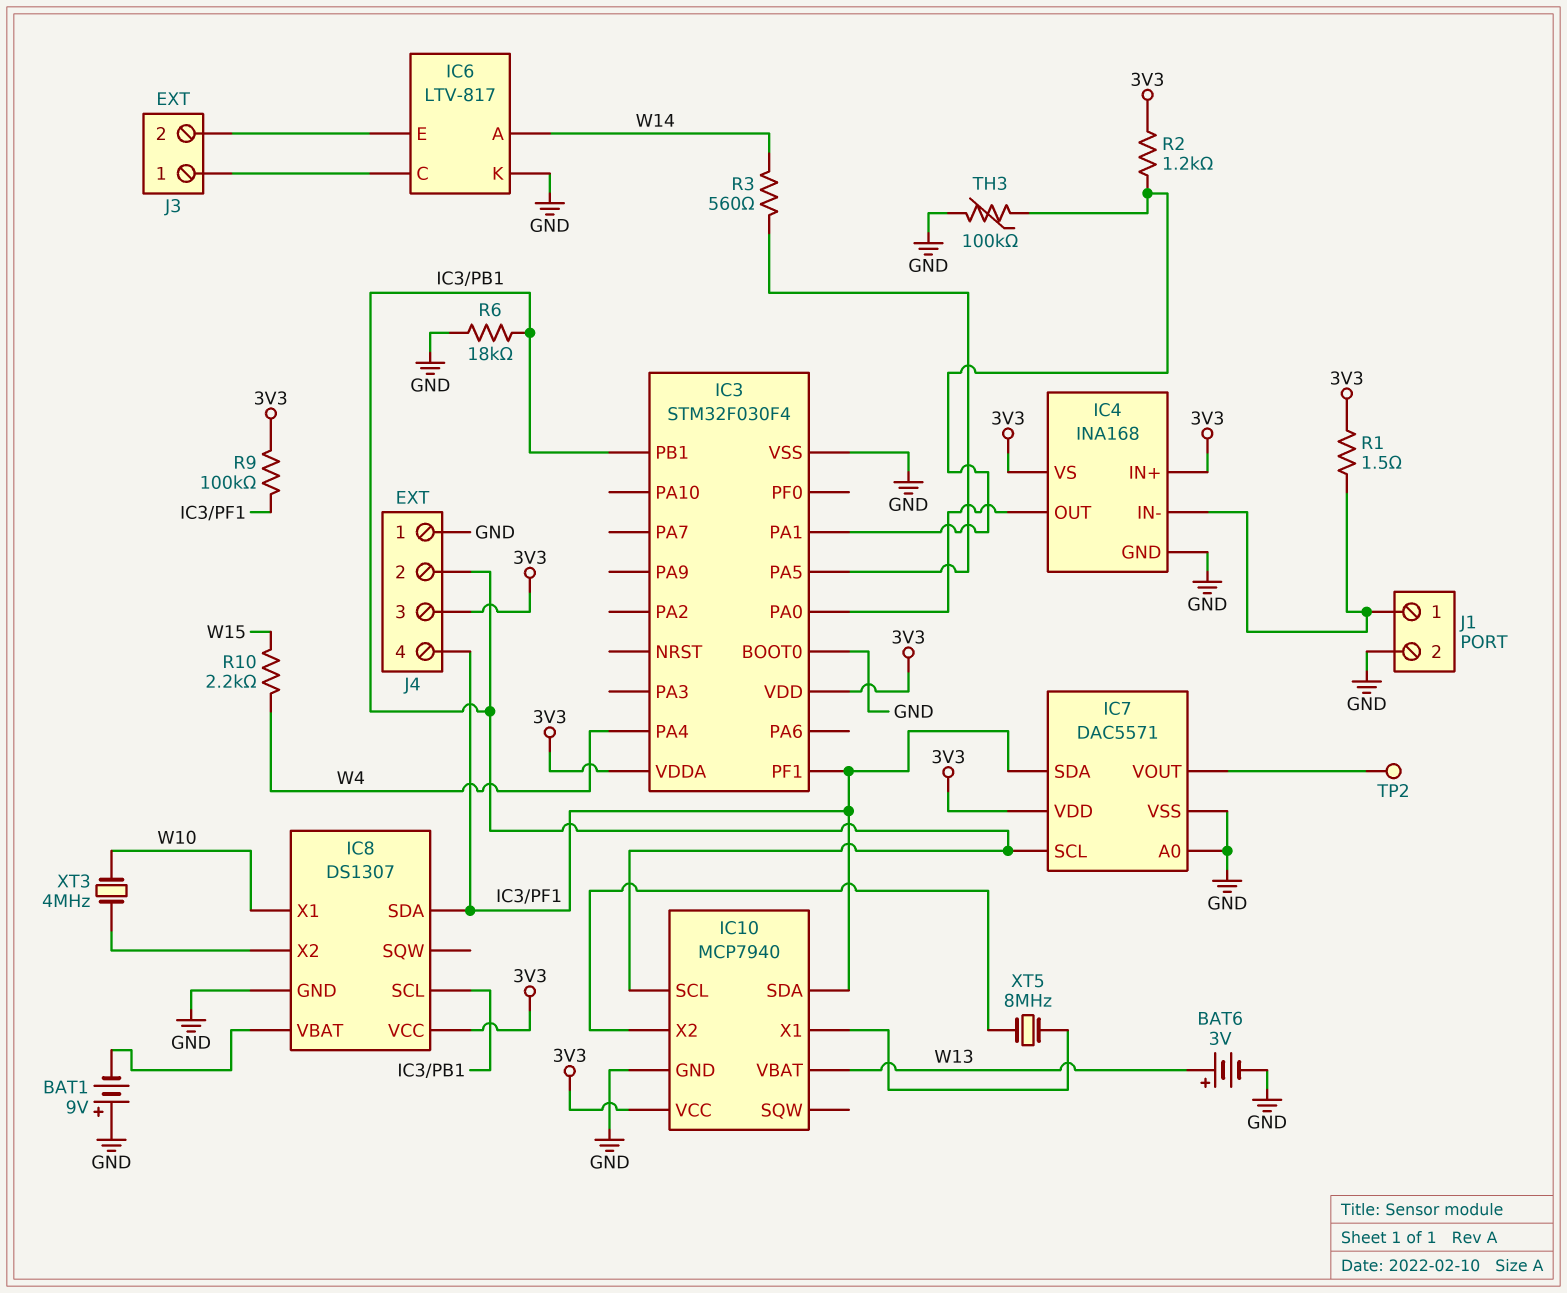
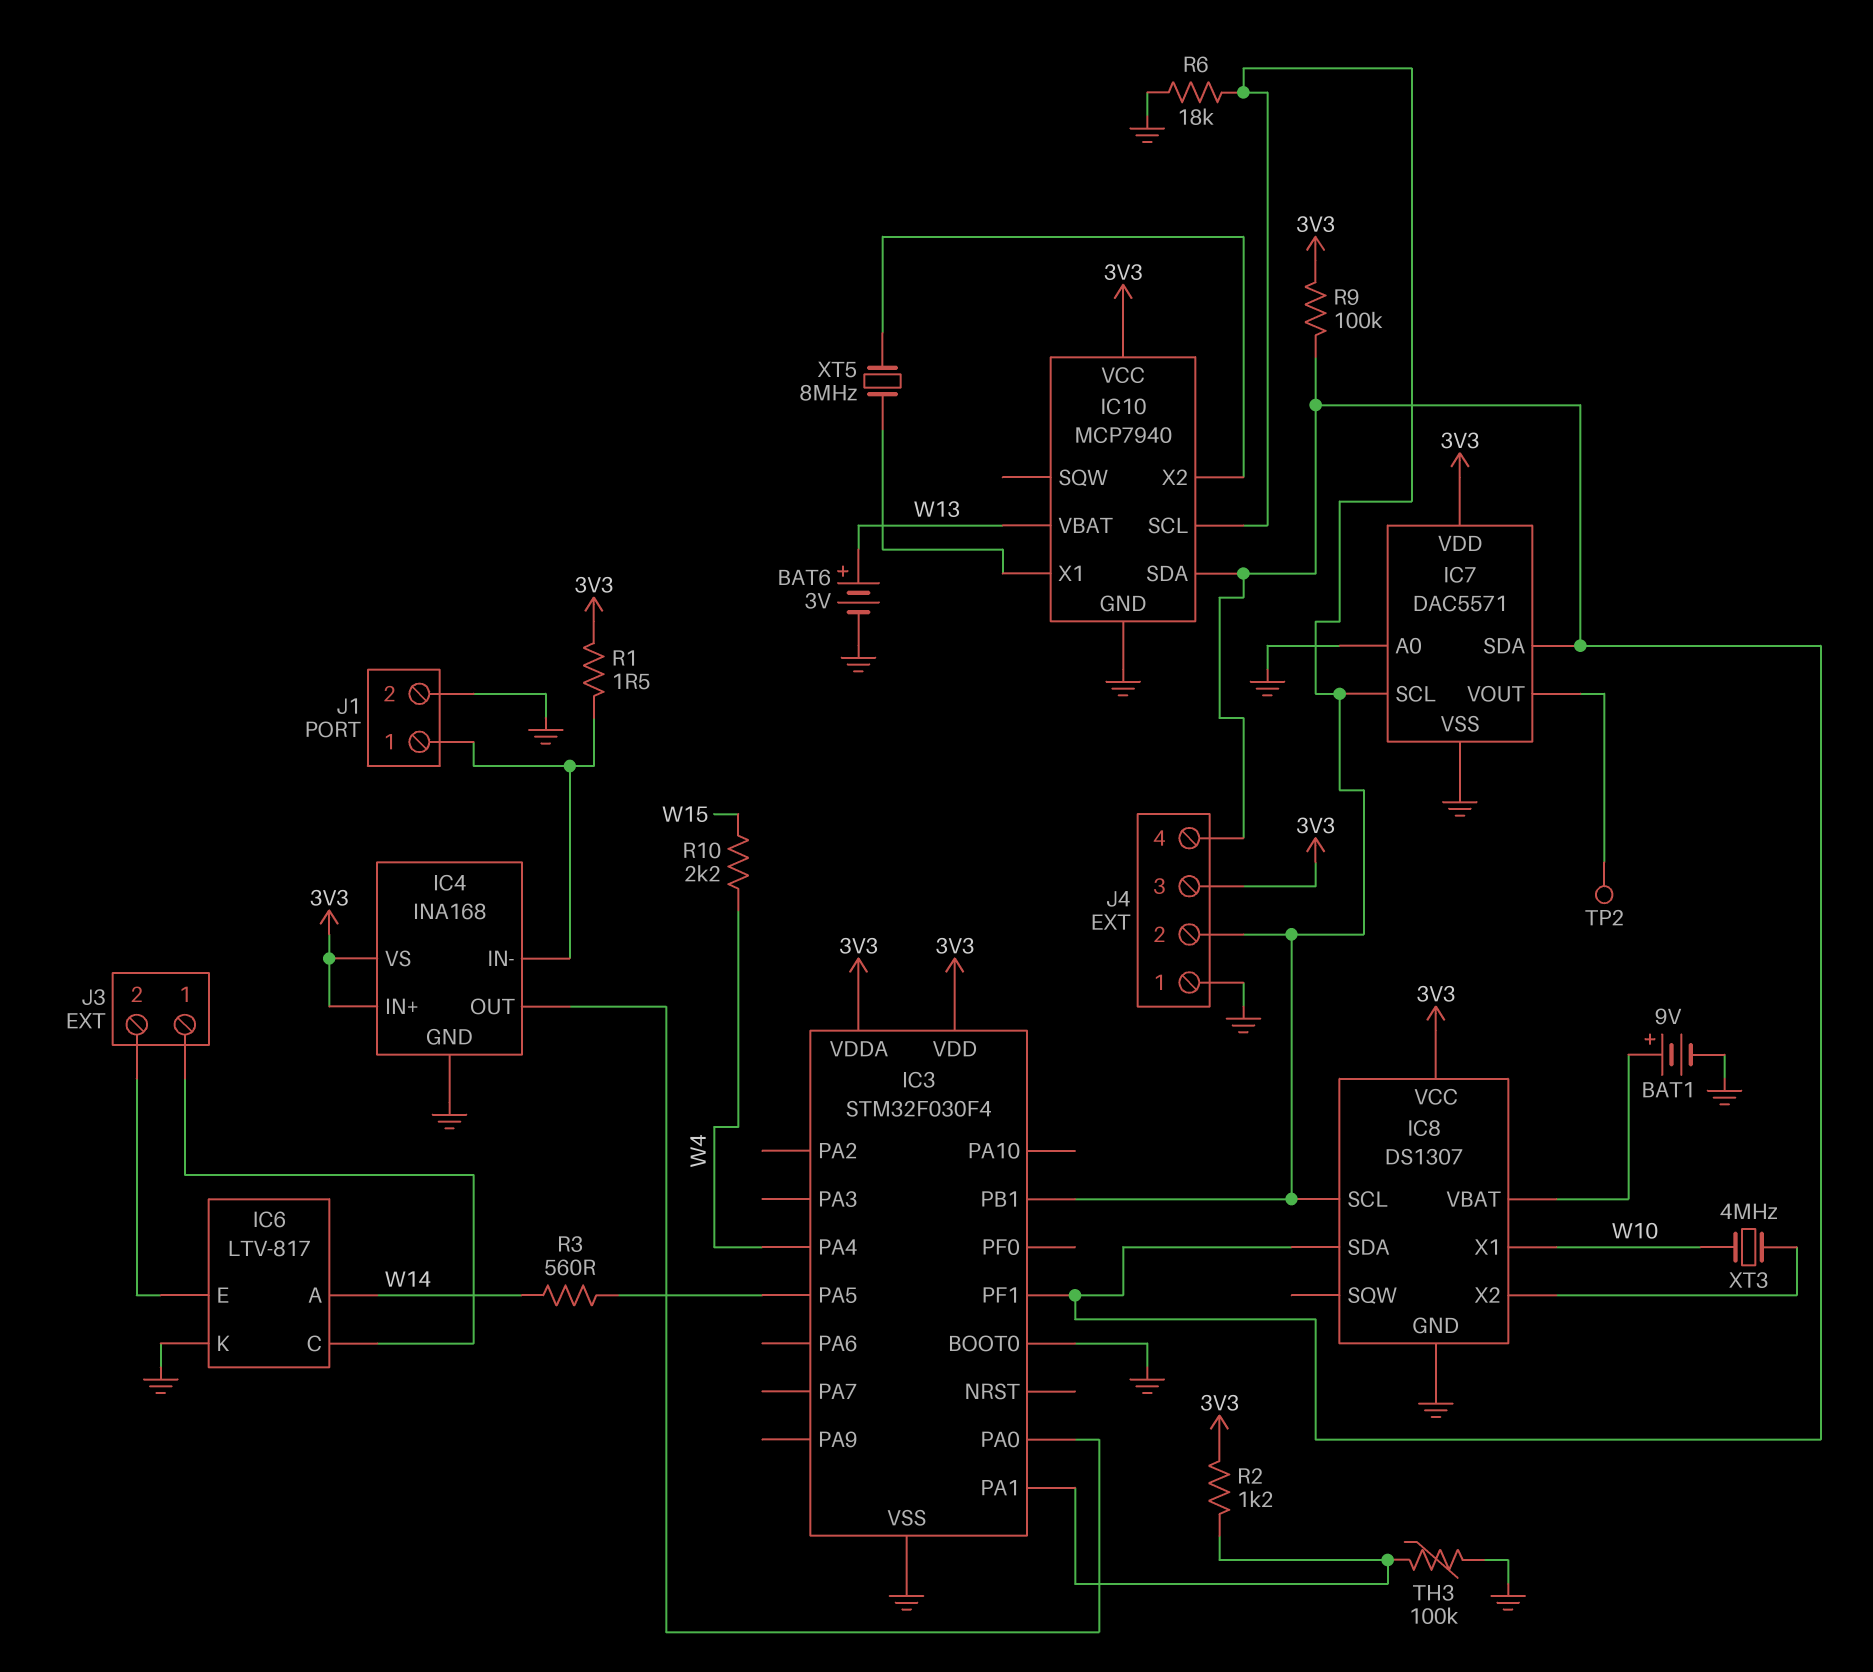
BAT1: 9V (plus GND, minus IC8/VBAT) -> 9V (plus IC8/VBAT, minus GND)

